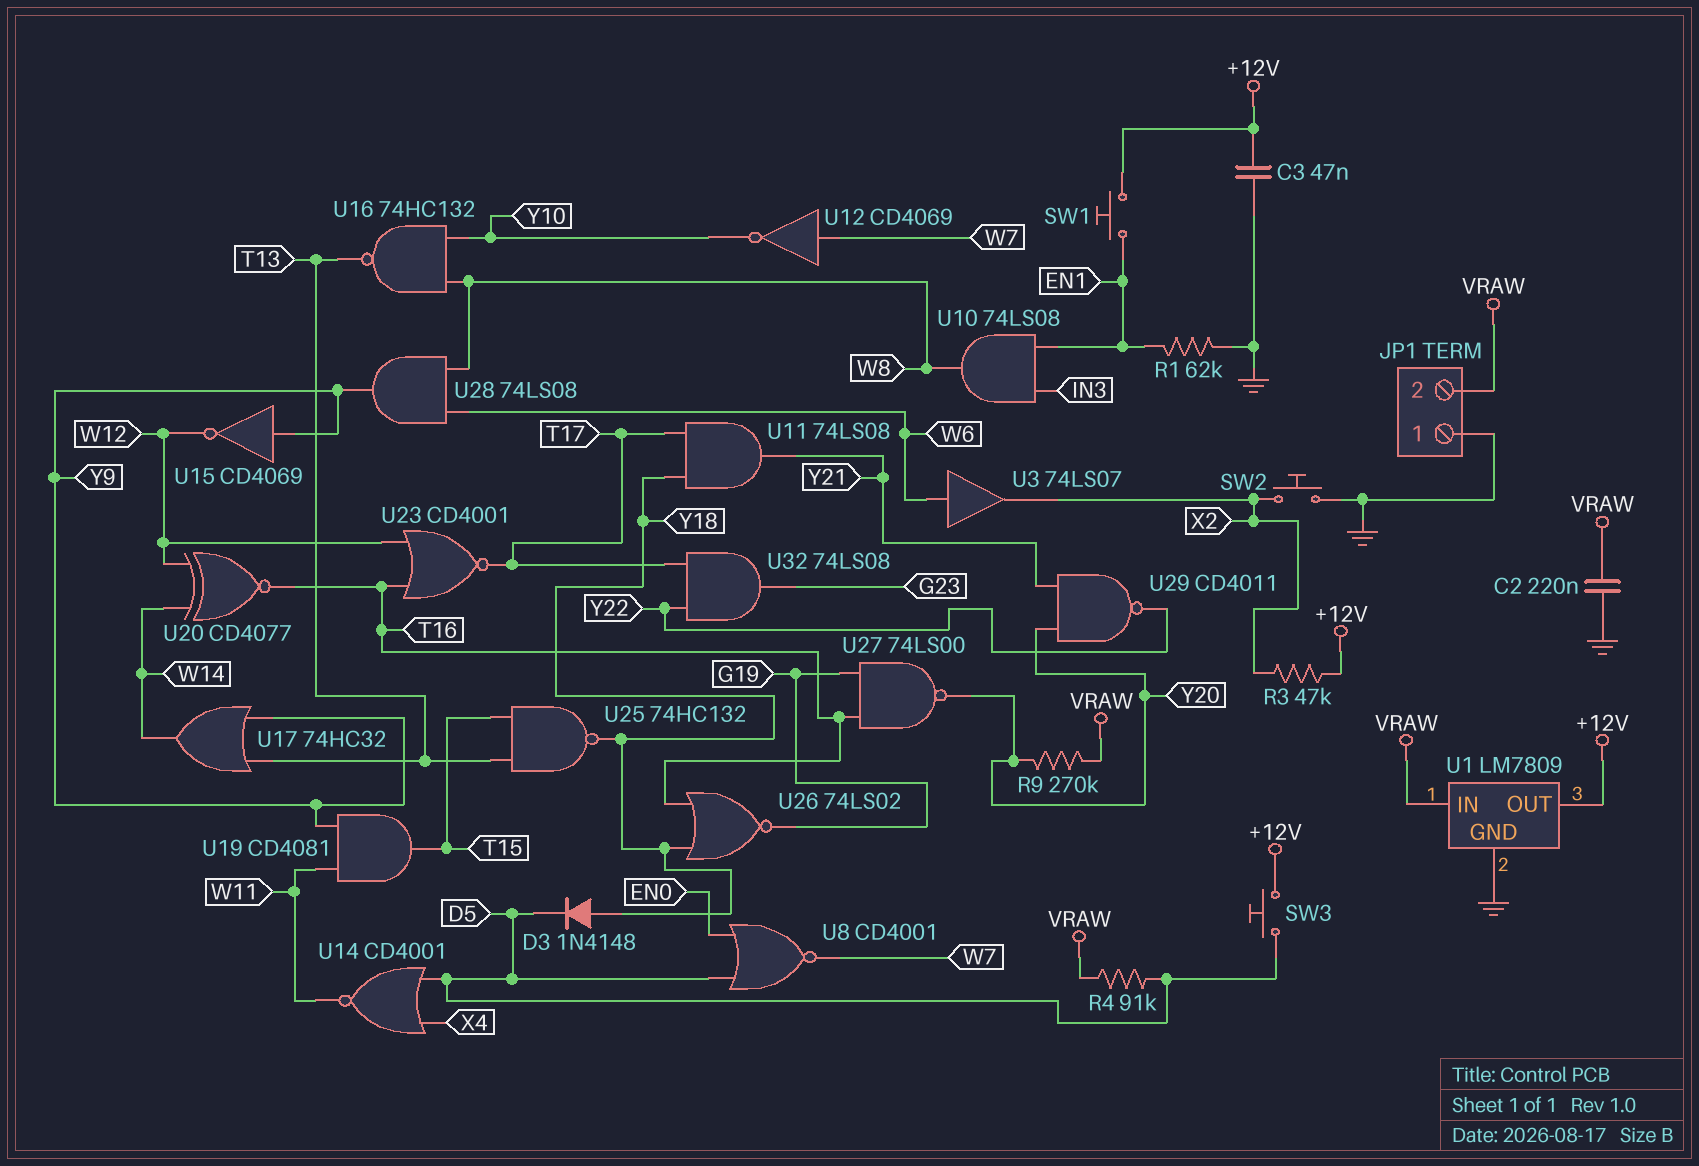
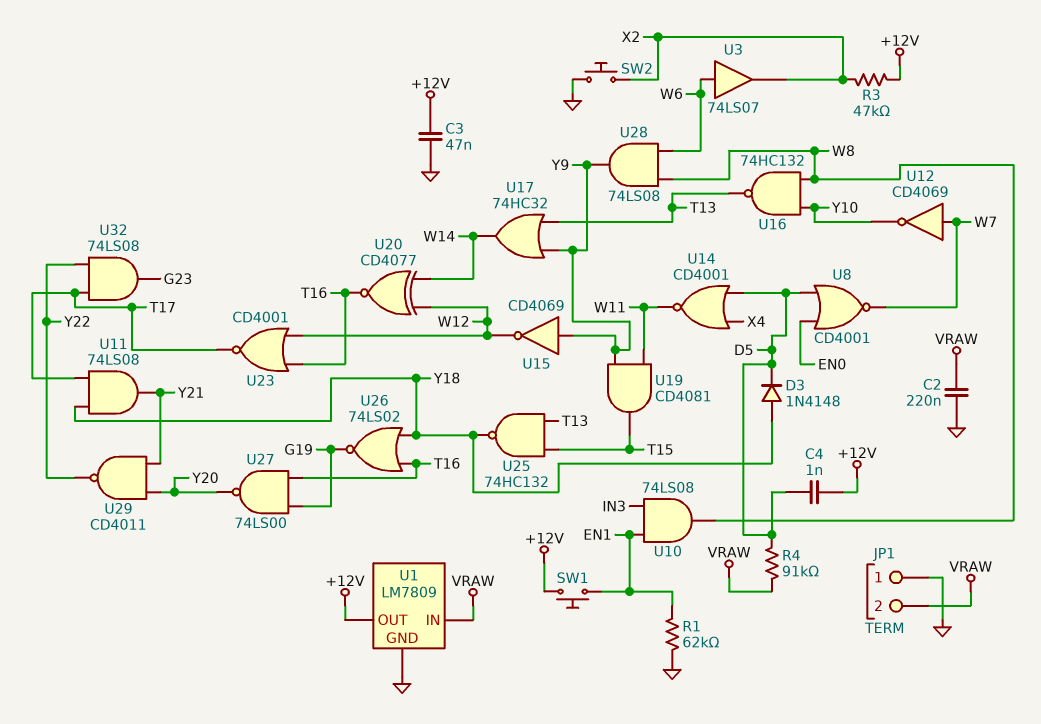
C4: none -> 1nF (+12V, D5)
R9: 270k (VRAW, Y20) -> none
SW3: button (+12V, D5) -> none

